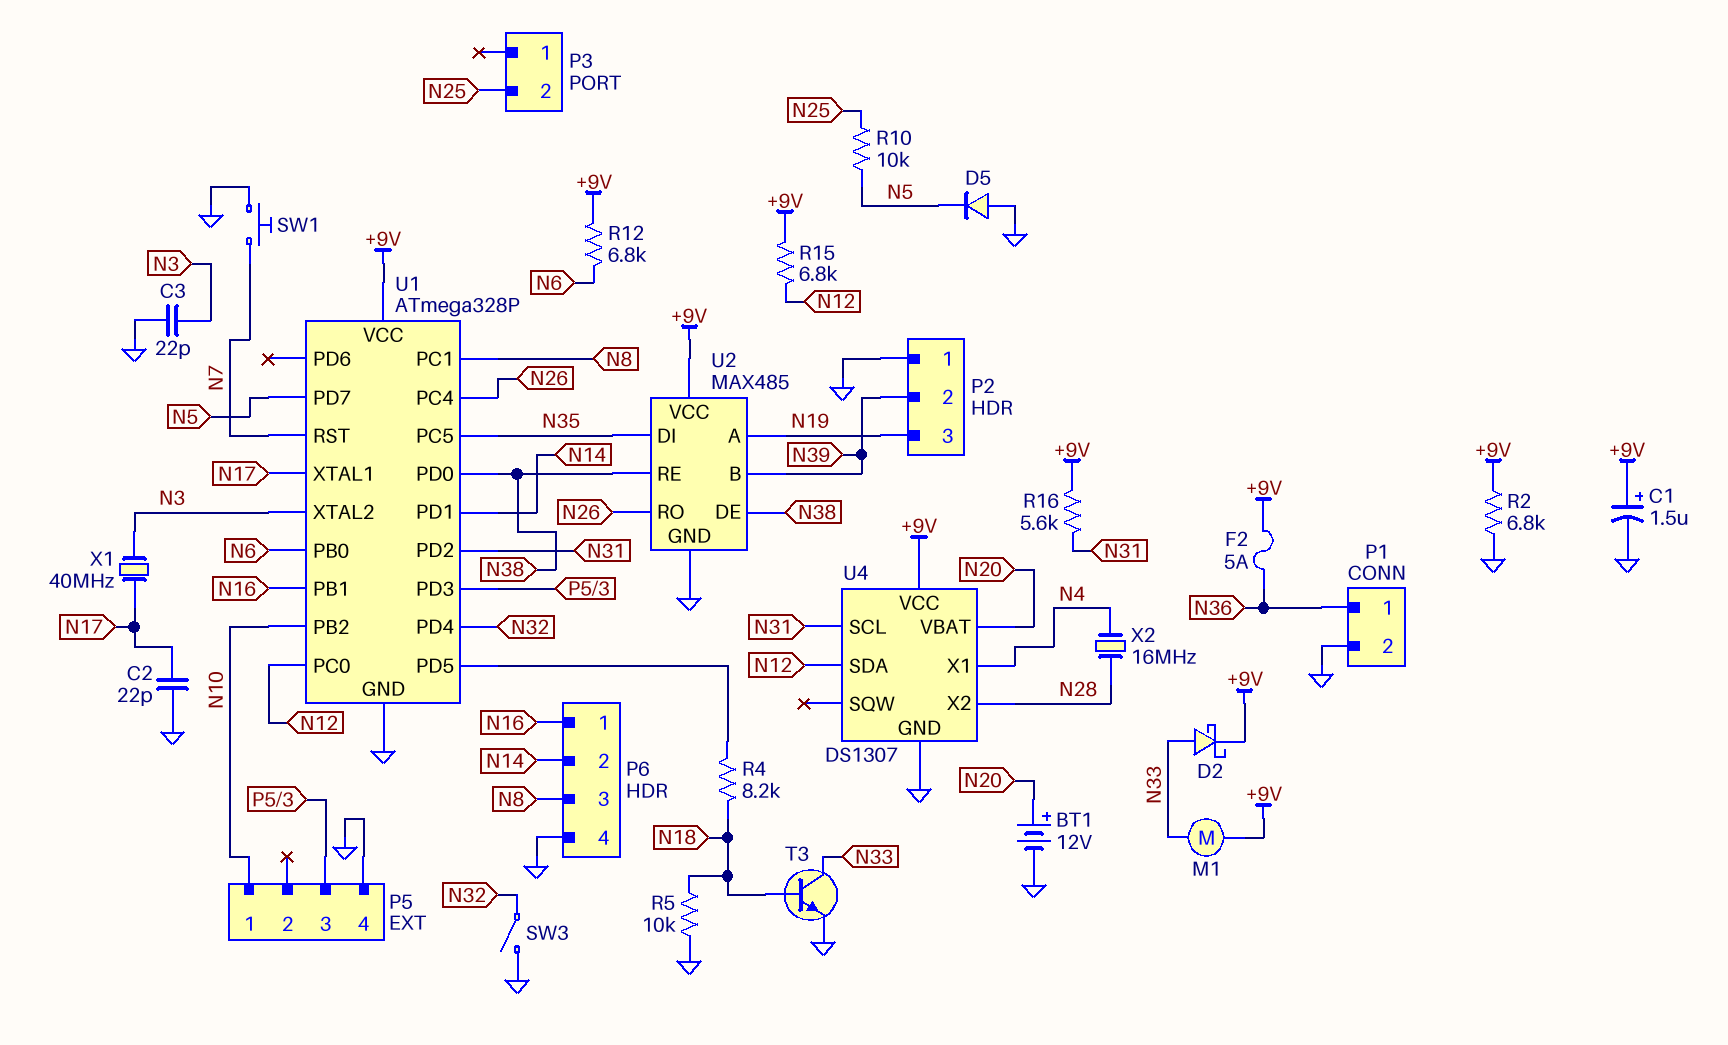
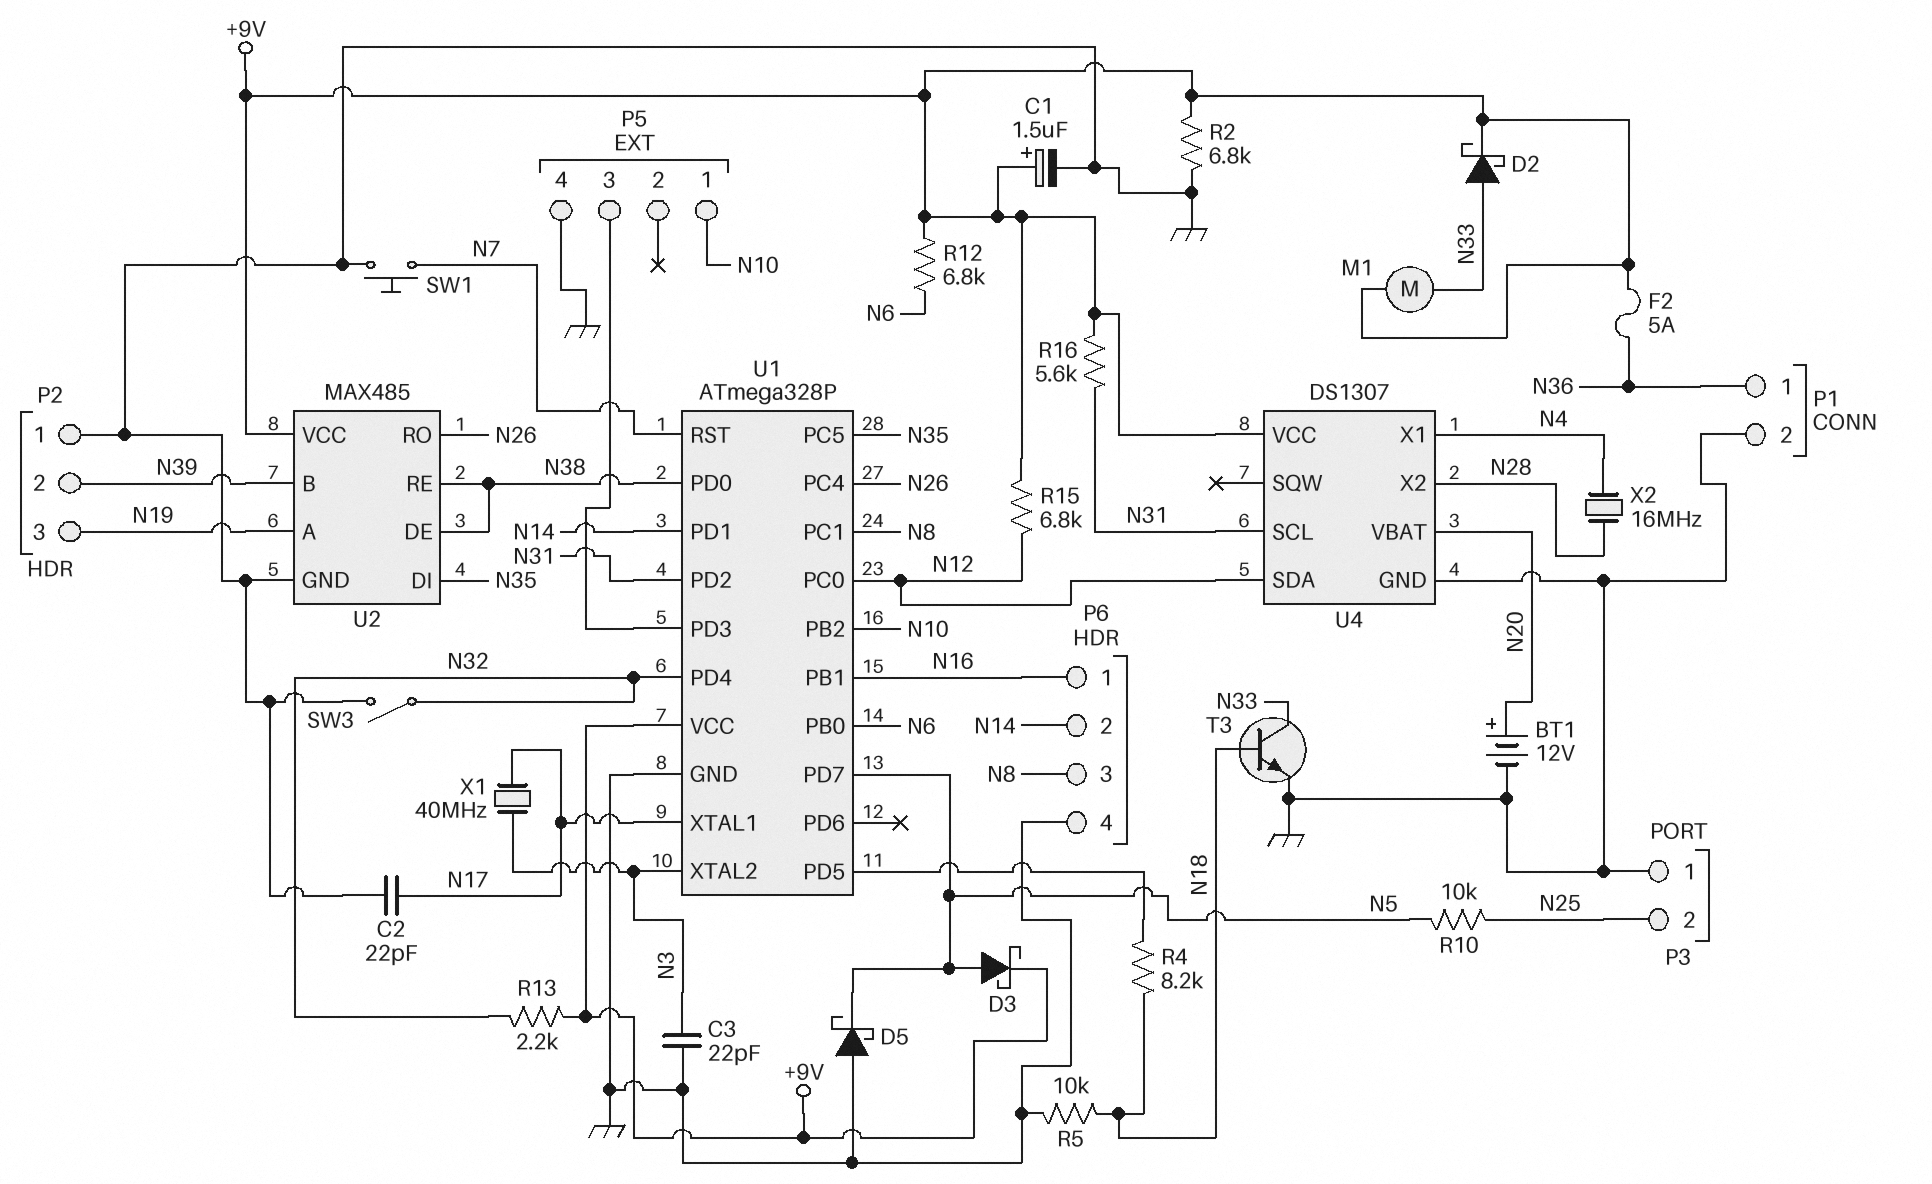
D3: none -> schottky (A N5, K +9V)
D5: diode (A GND, K N5) -> schottky (A GND, K N5)
P3 pin 1: none -> GND
R13: none -> 2.2k (+9V, N32)

